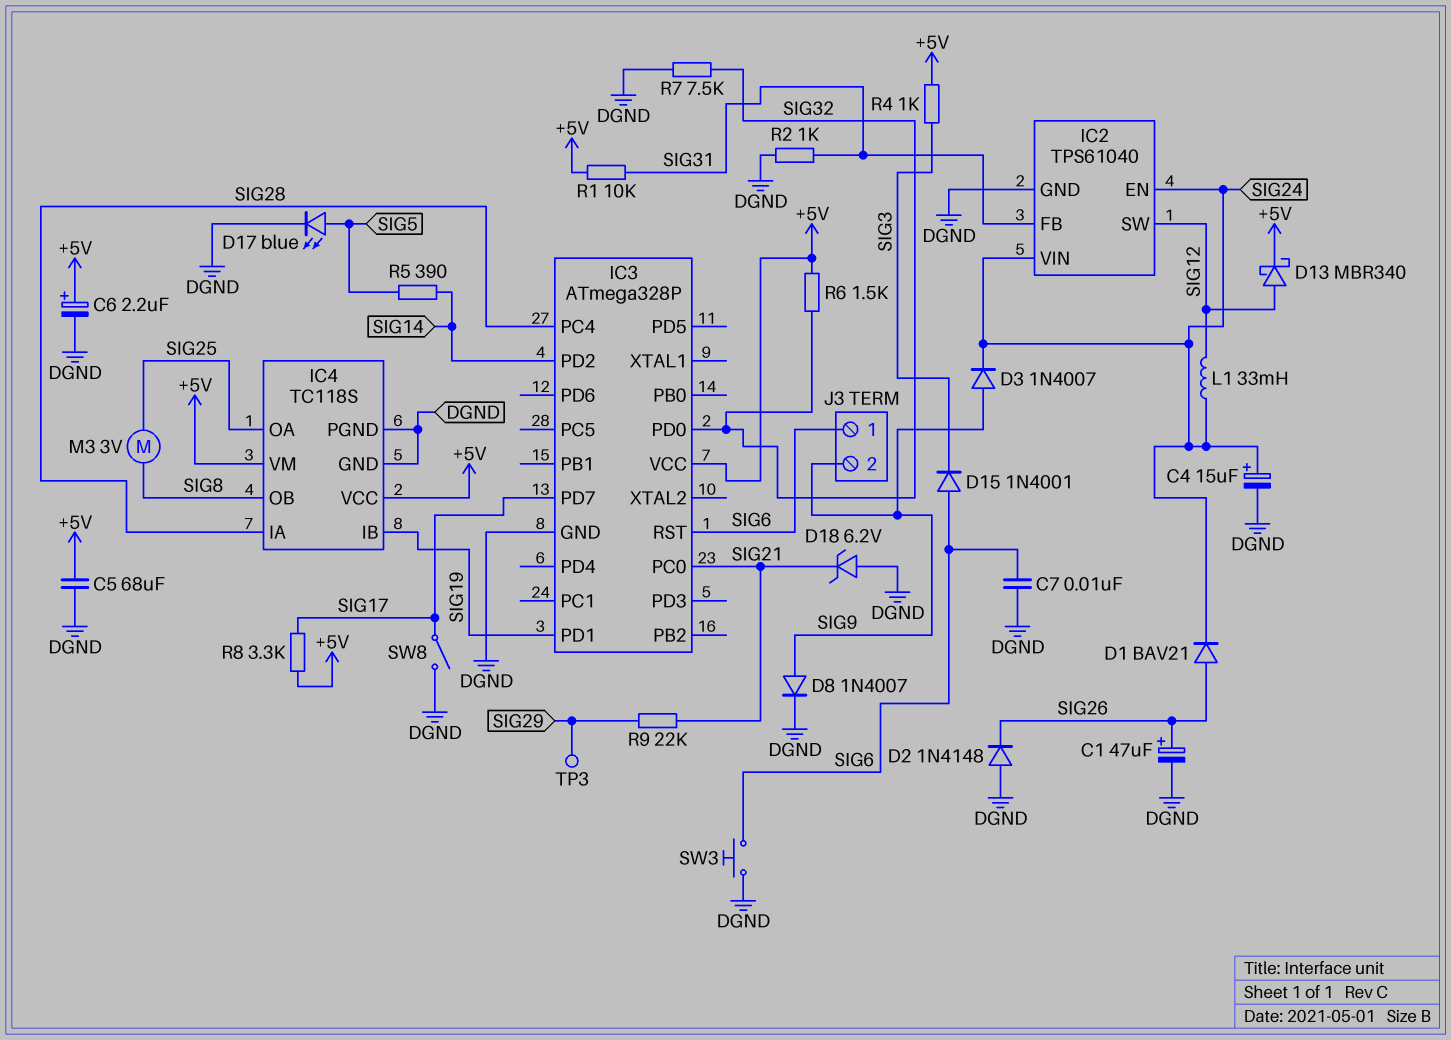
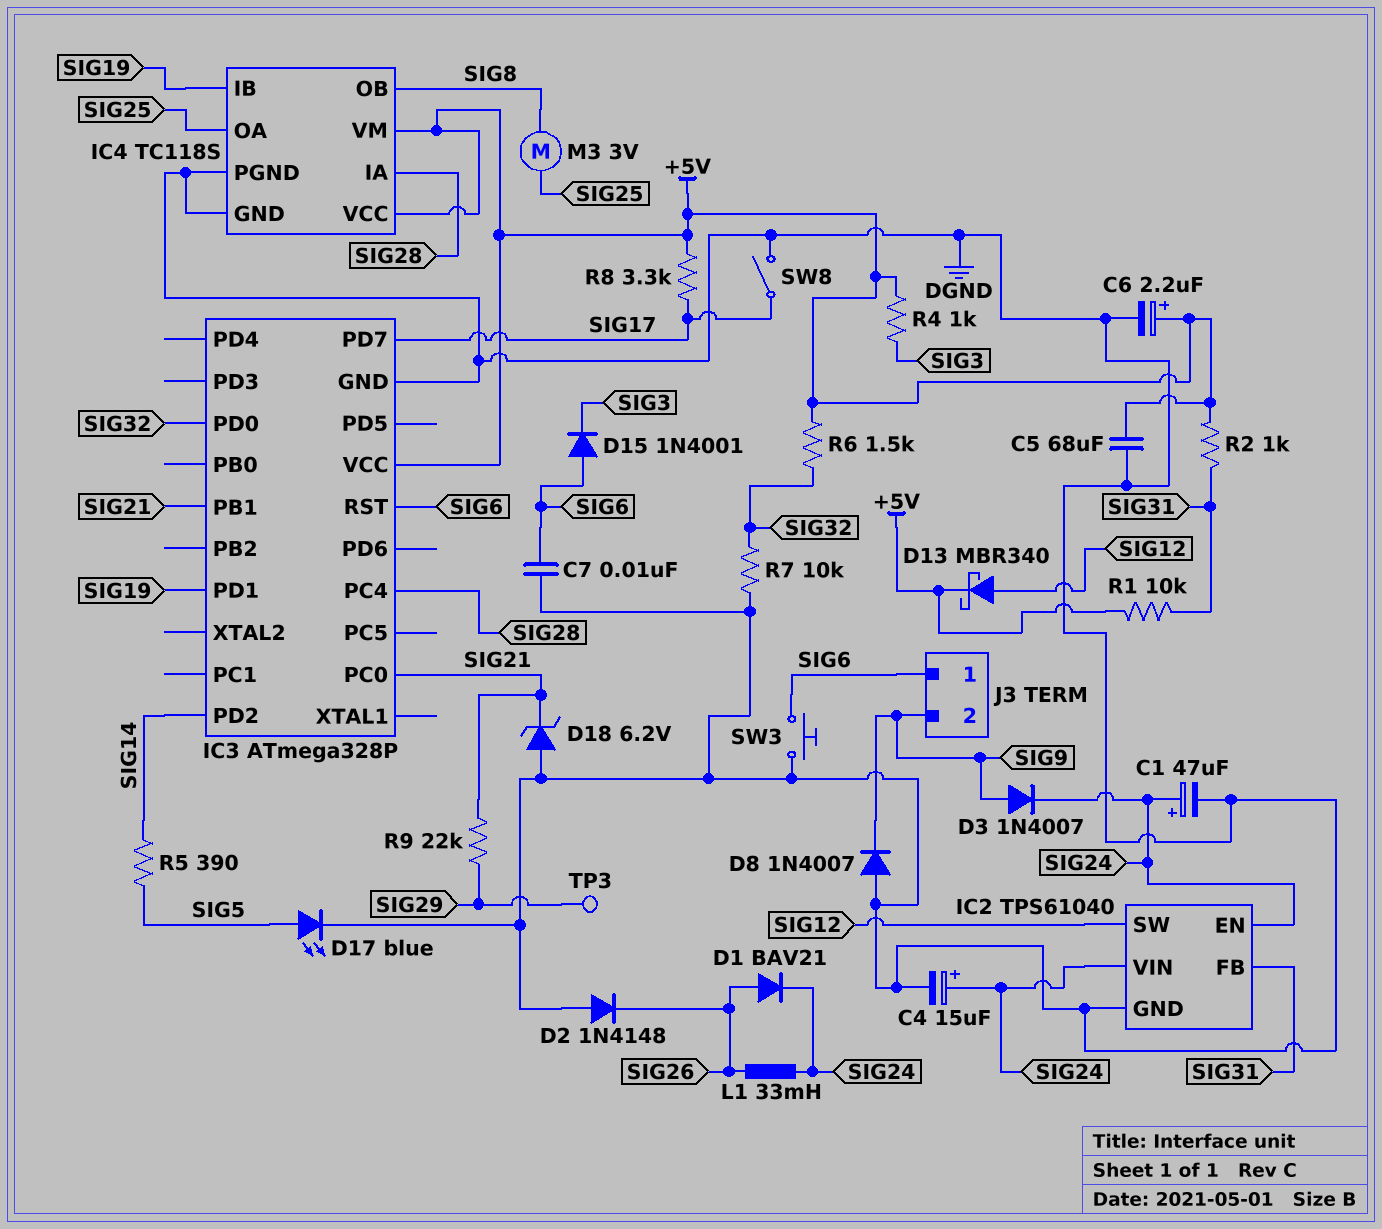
C1: 47uF (plus SIG26, minus DGND) -> 47uF (plus SIG24, minus DGND)
D8: diode 1N4007 (A SIG9, K DGND) -> diode 1N4007 (A DGND, K SIG9)
IC3 pin PB1: none -> SIG21
L1: 33mH (SIG12, SIG24) -> 33mH (SIG24, SIG26)
R2: 1k (DGND, SIG31) -> 1k (+5V, SIG31)
R7: 7.5k (DGND, SIG32) -> 10k (DGND, SIG32)

